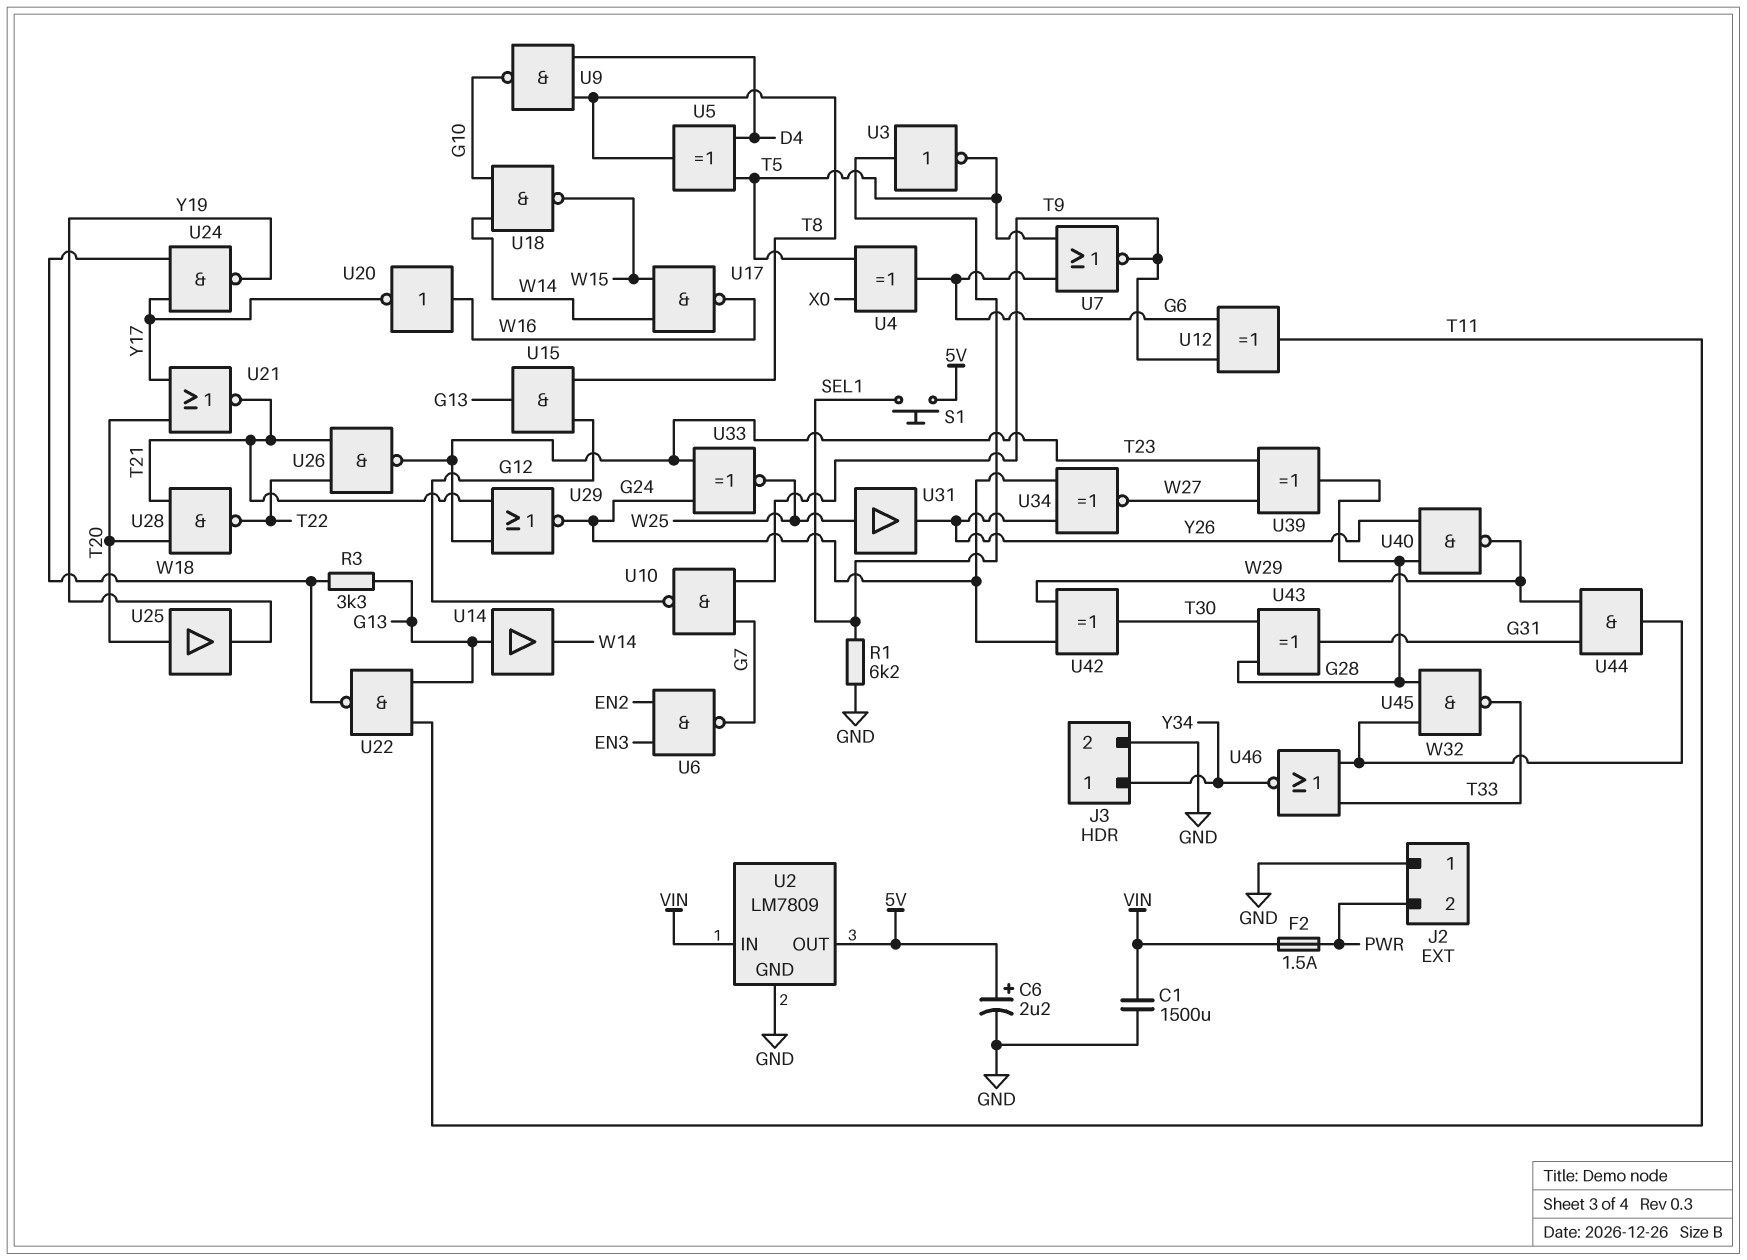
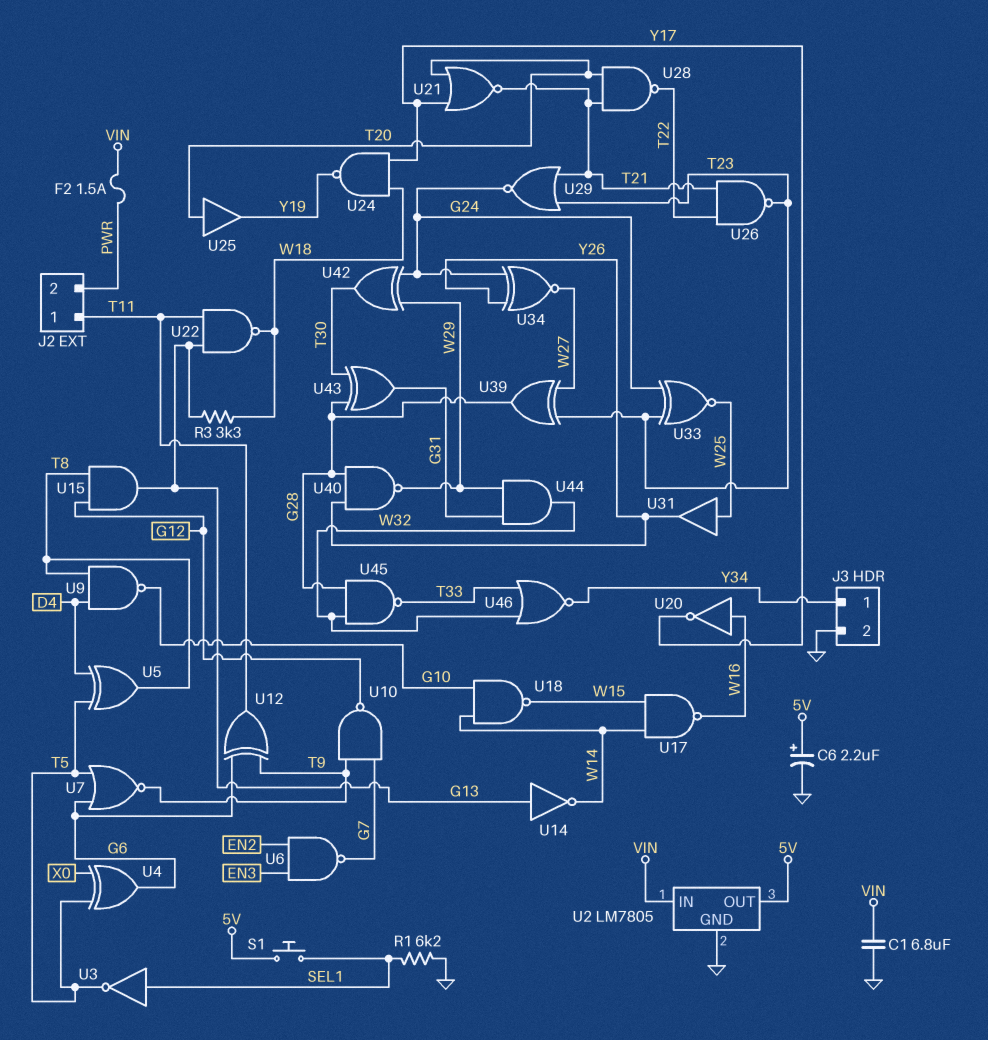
C1: 1500uF (GND, VIN) -> 6.8uF (GND, VIN)
J2 pin 1: GND -> T11
U2: LM7809 -> LM7805
U14: buffer (in G13, out W14) -> NOT (in G13, out W14)

